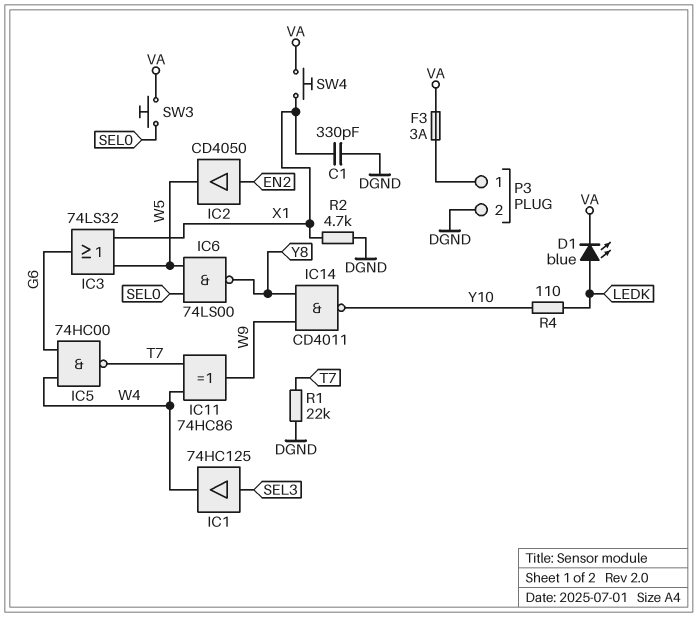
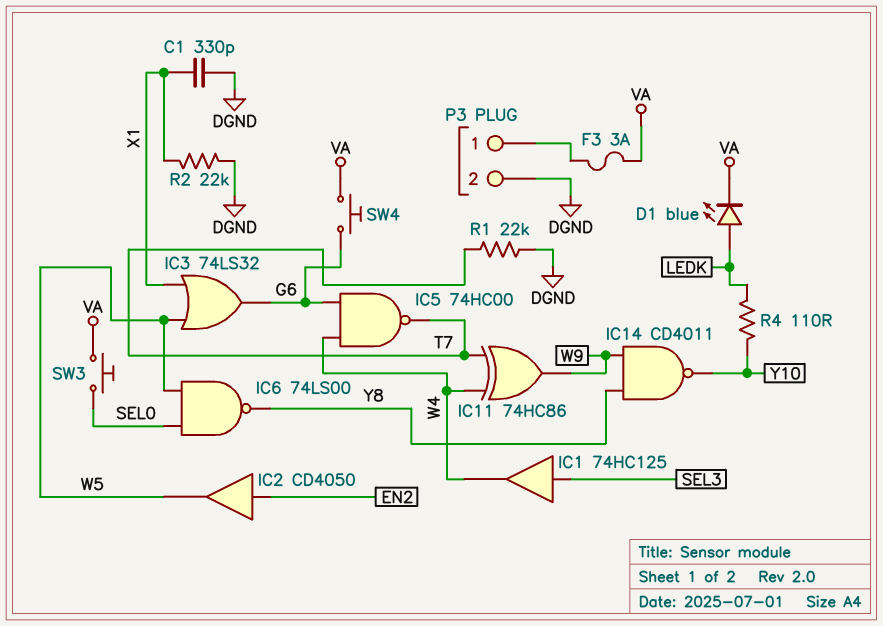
R2: 4.7k (DGND, X1) -> 22k (DGND, X1)
SW4: button (VA, X1) -> button (G6, VA)

